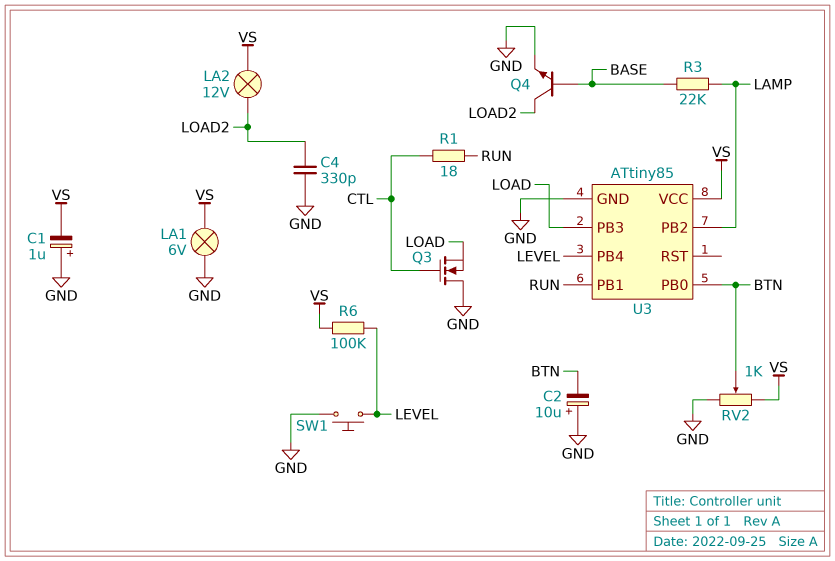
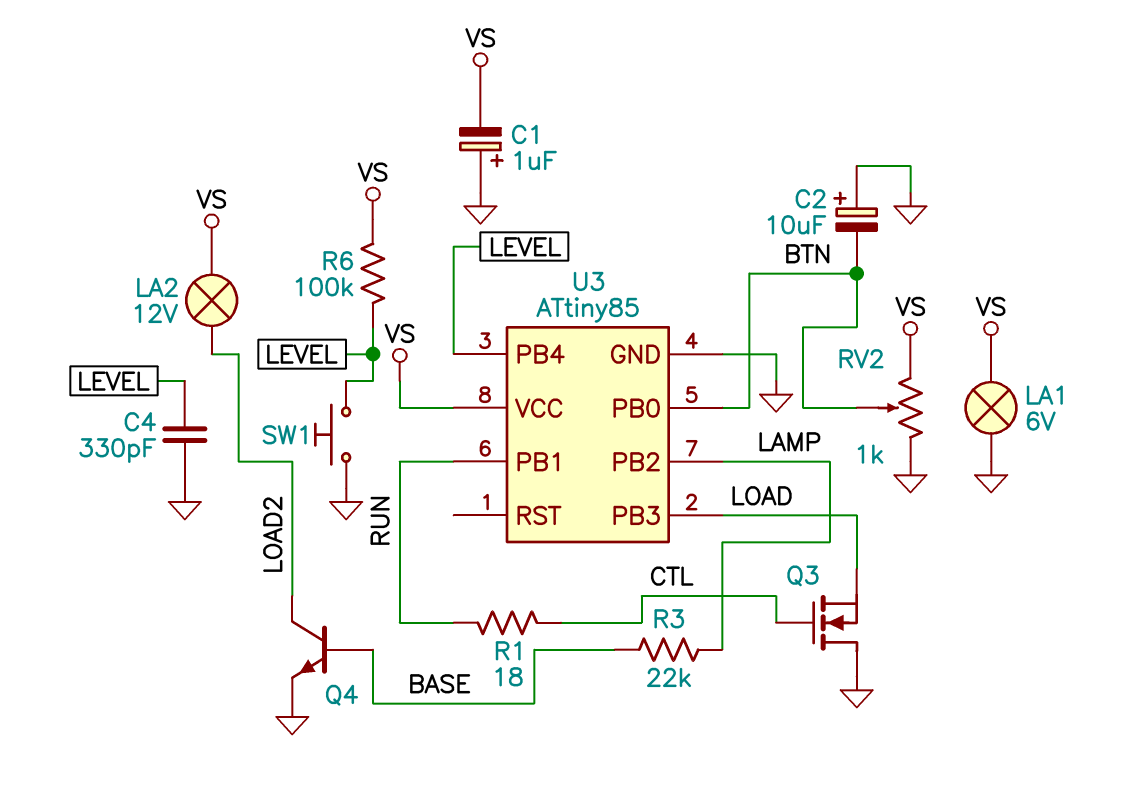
C4: 330pF (GND, LOAD2) -> 330pF (GND, LEVEL)

